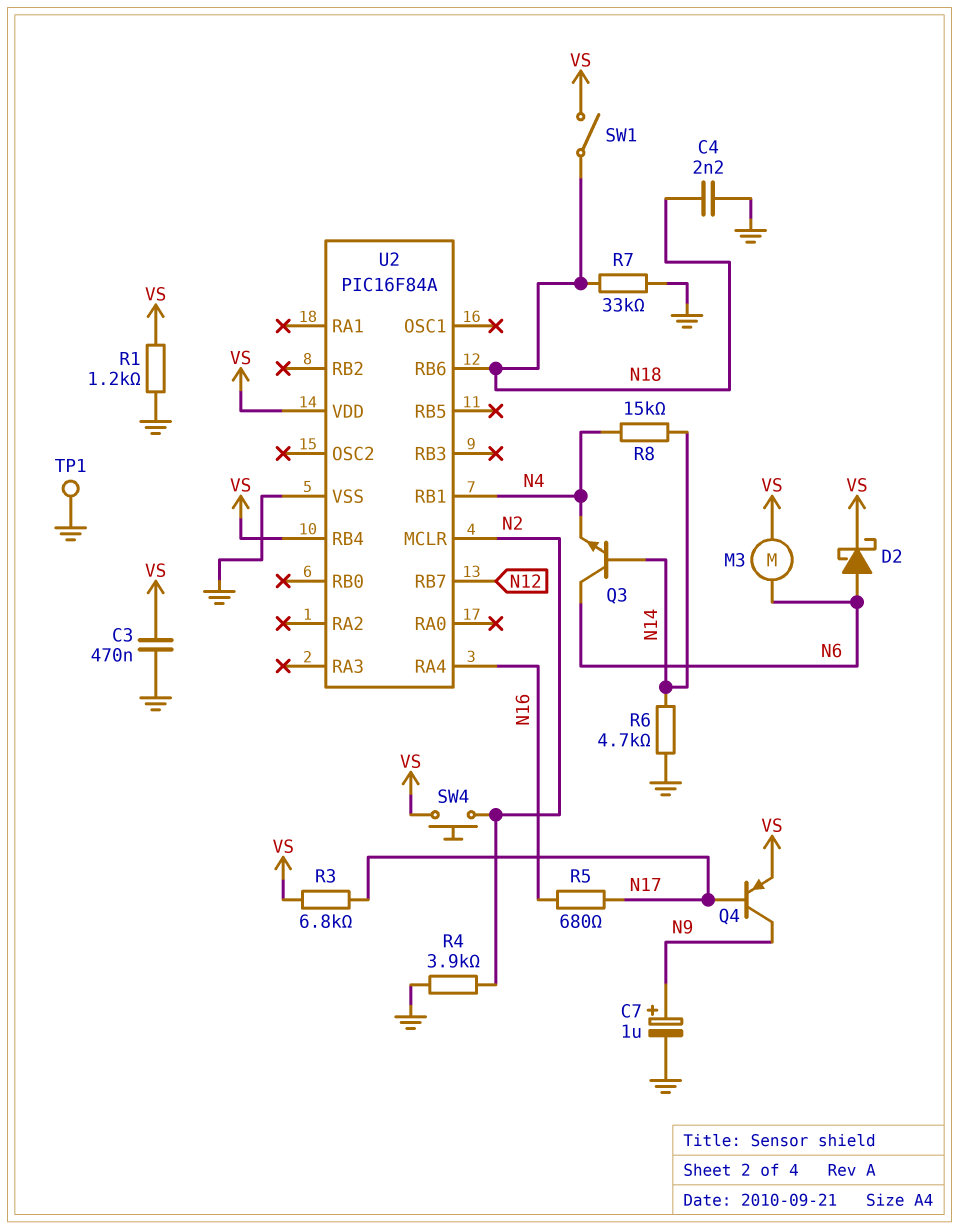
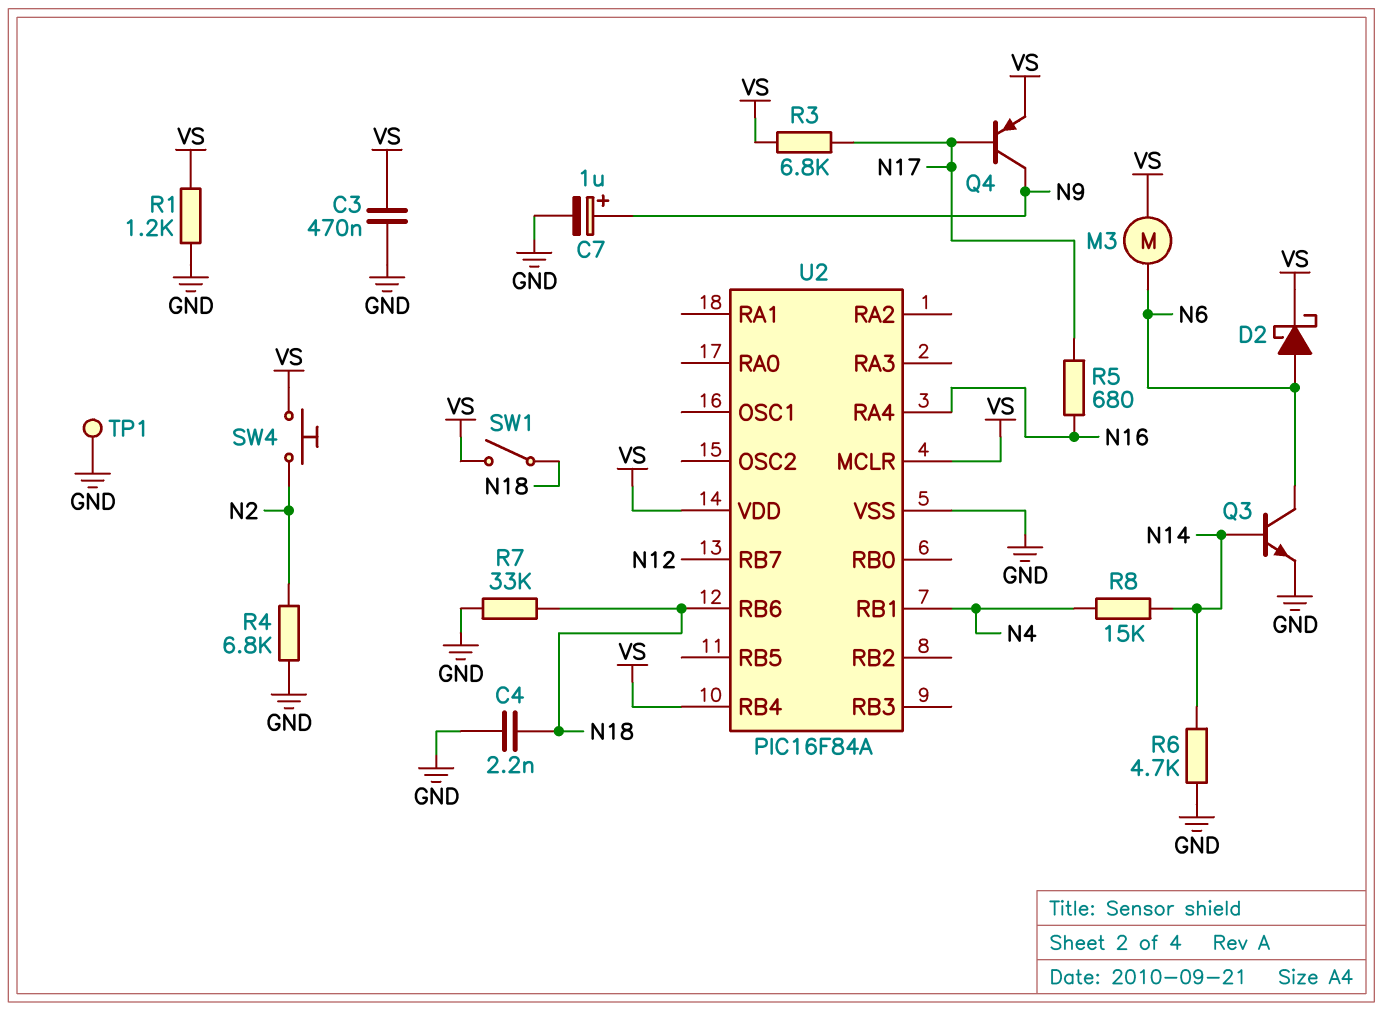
Q3: NPN (B N14, C N6, E N4) -> NPN (B N14, C N6, E GND)
R4: 3.9k (GND, N2) -> 6.8k (GND, N2)
U2 pin MCLR: N2 -> VS

